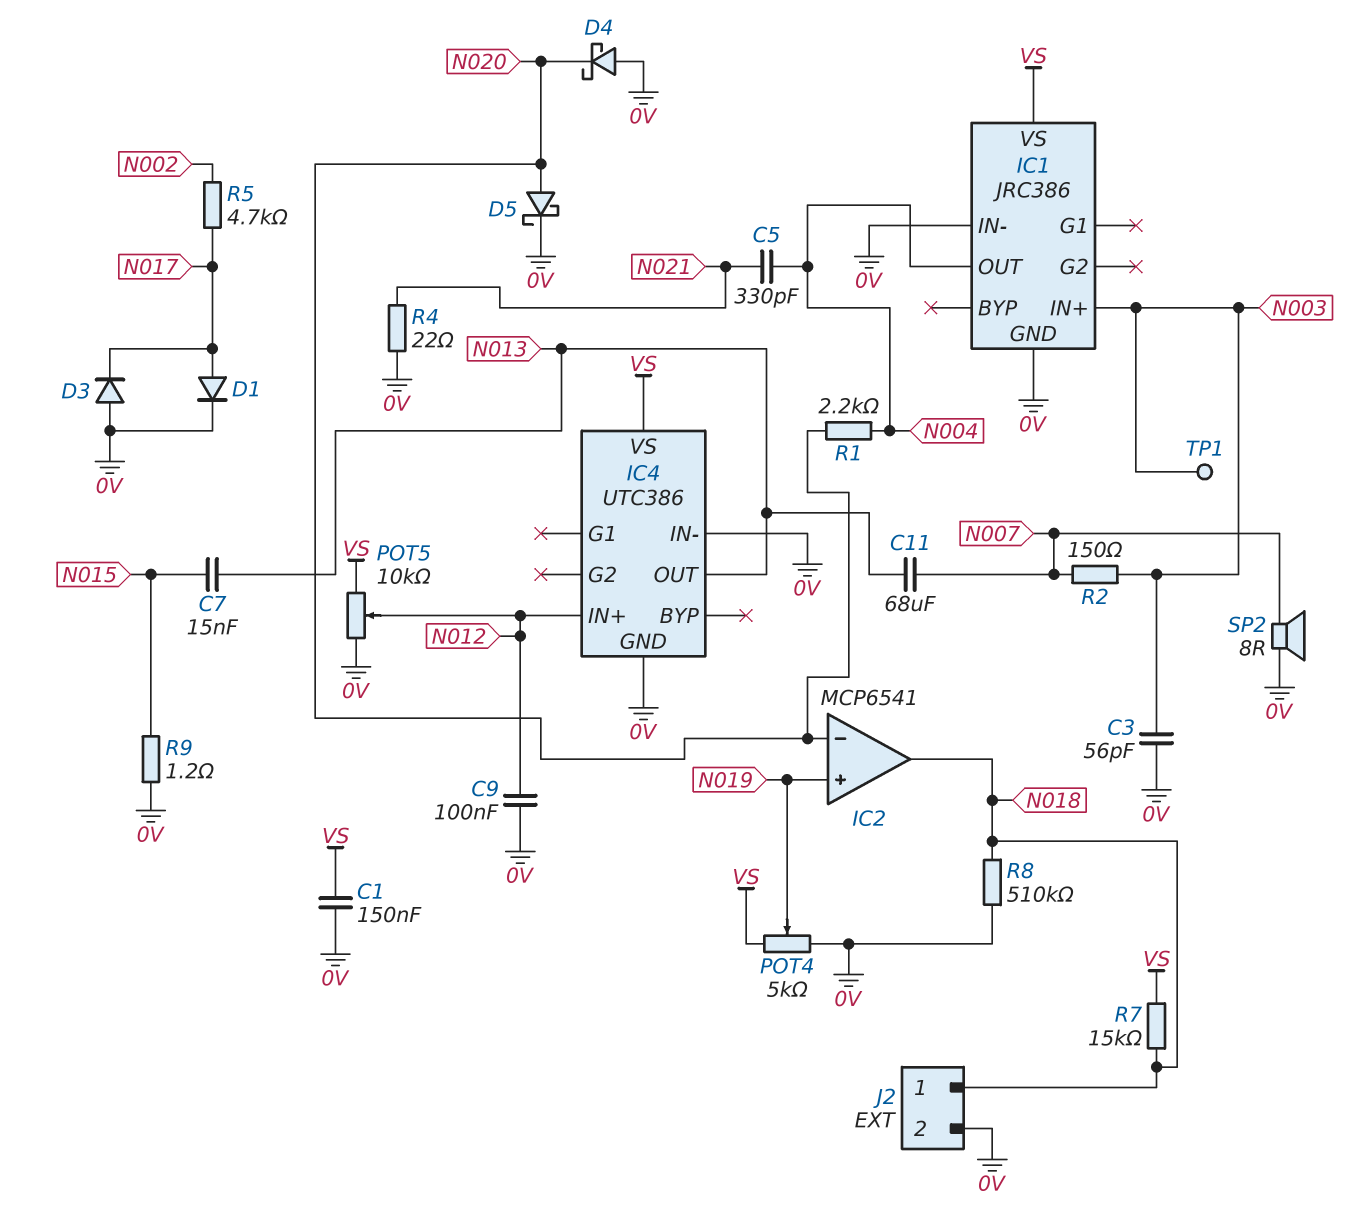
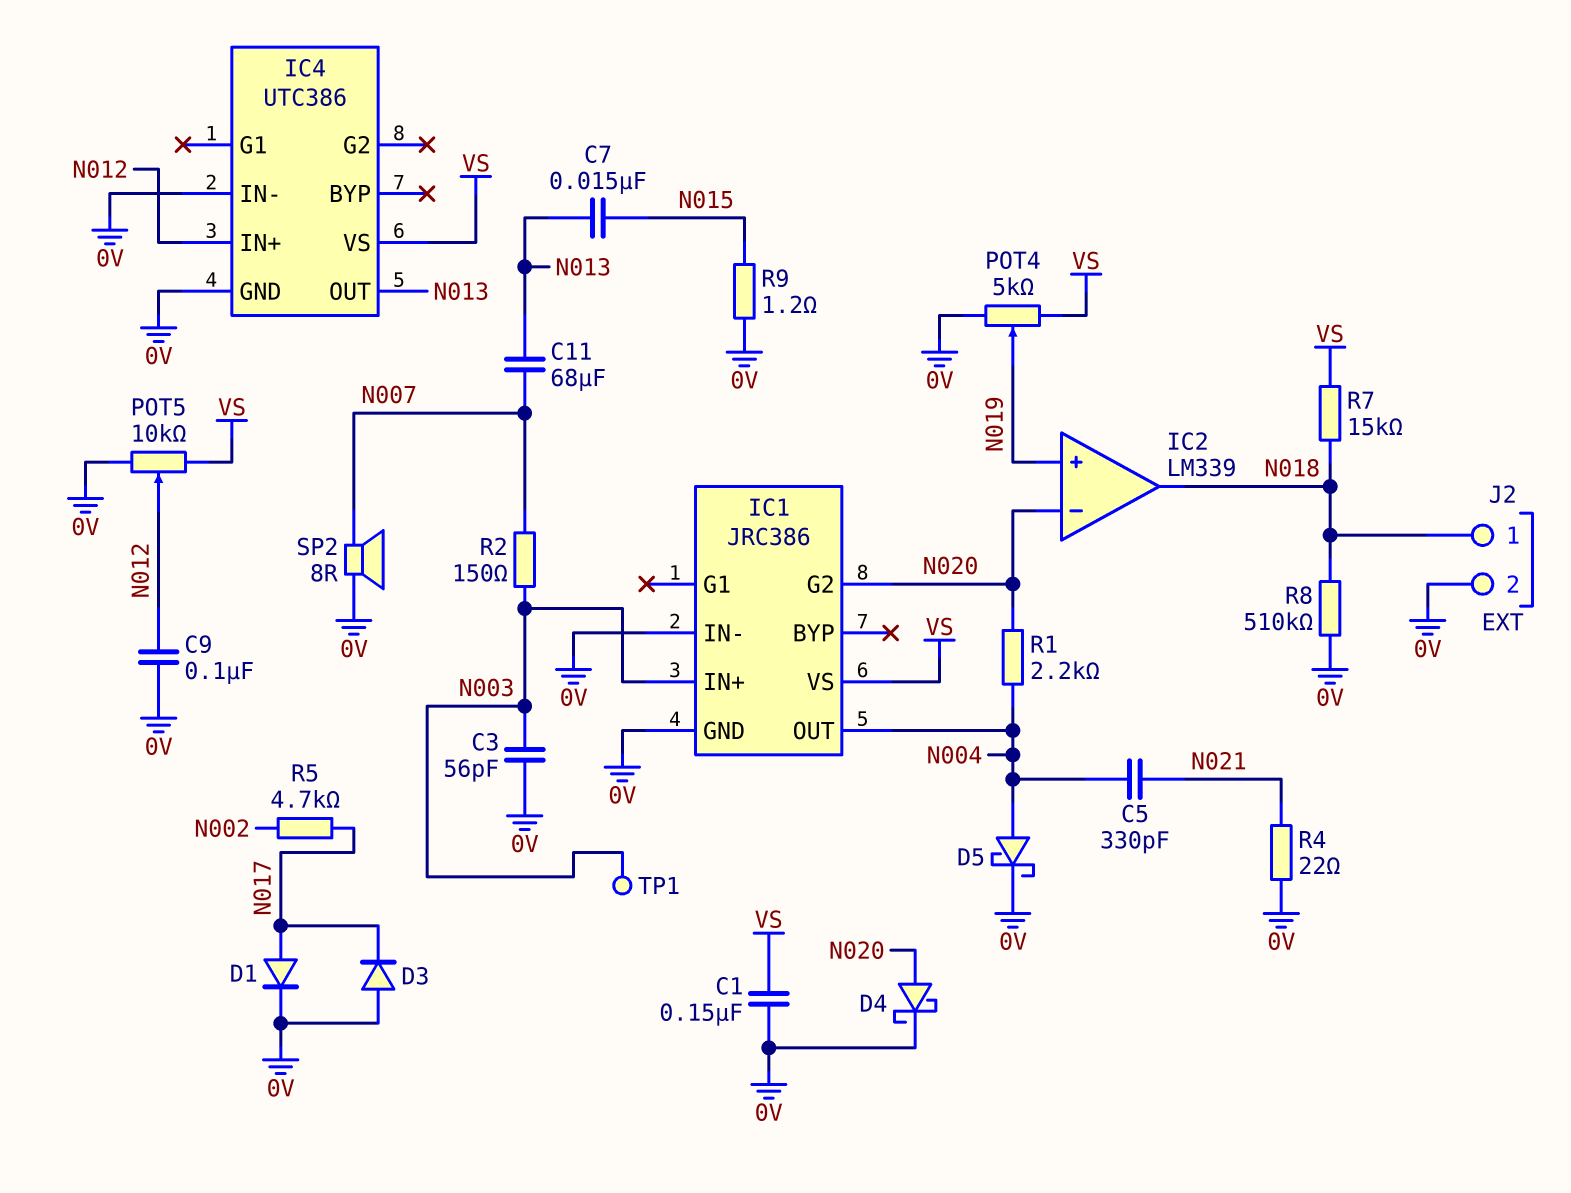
D4: schottky (A 0V, K N020) -> schottky (A N020, K 0V)
D5: schottky (A N020, K 0V) -> schottky (A N004, K 0V)
IC1 pin G2: none -> N020
IC2: MCP6541 -> LM339

